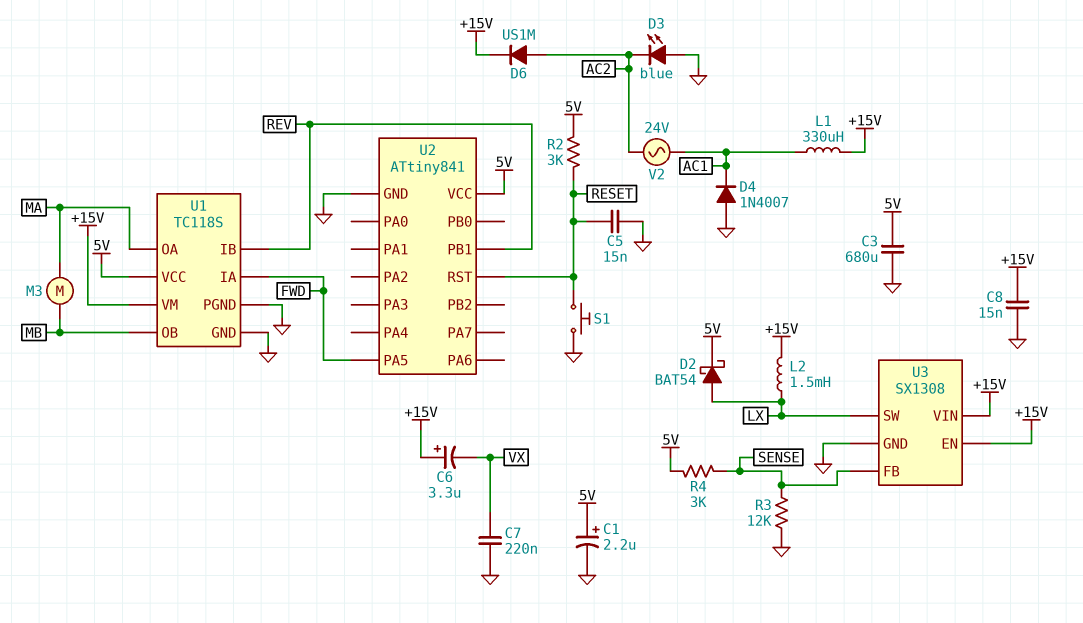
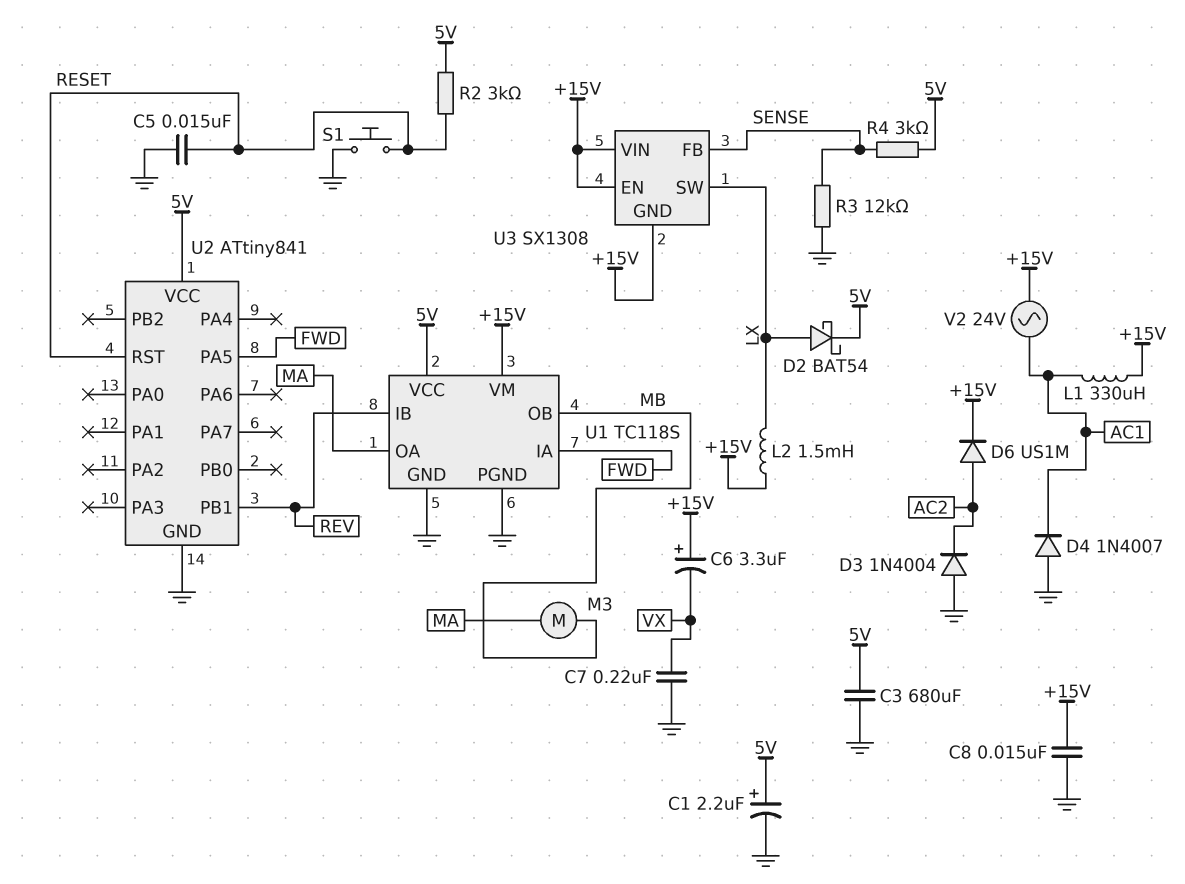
D3: LED blue (A GND, K AC2) -> diode 1N4004 (A GND, K AC2)
U3 pin GND: GND -> +15V
V2: AC 24V (AC1, AC2) -> AC 24V (+15V, AC1)

